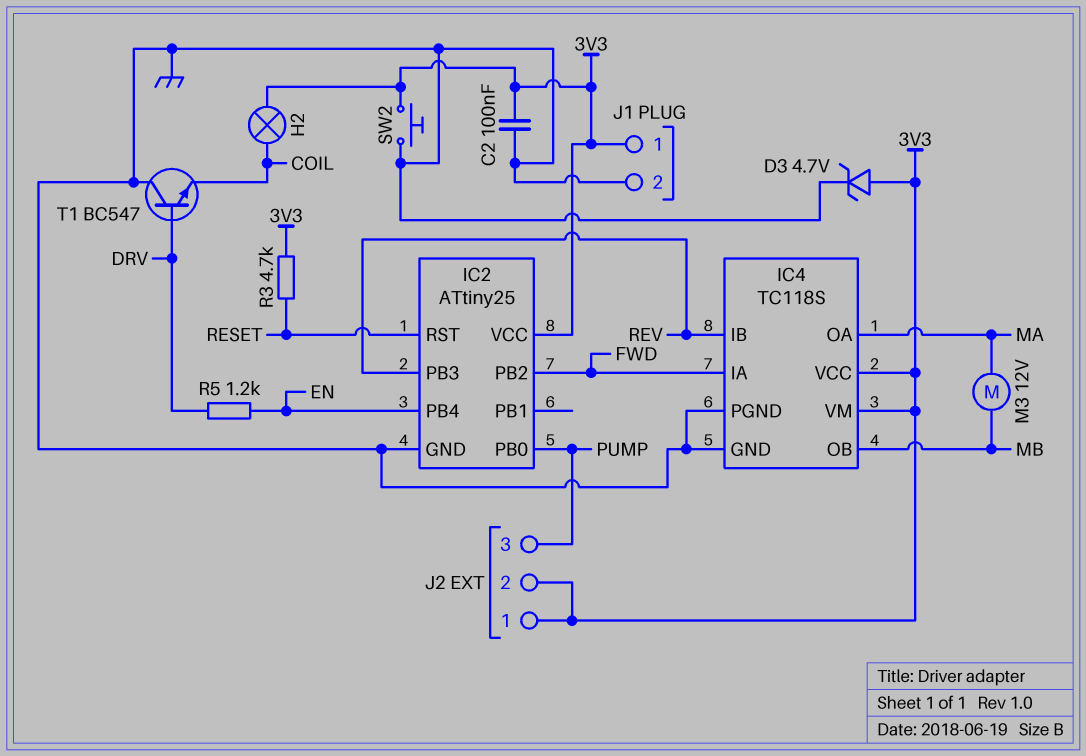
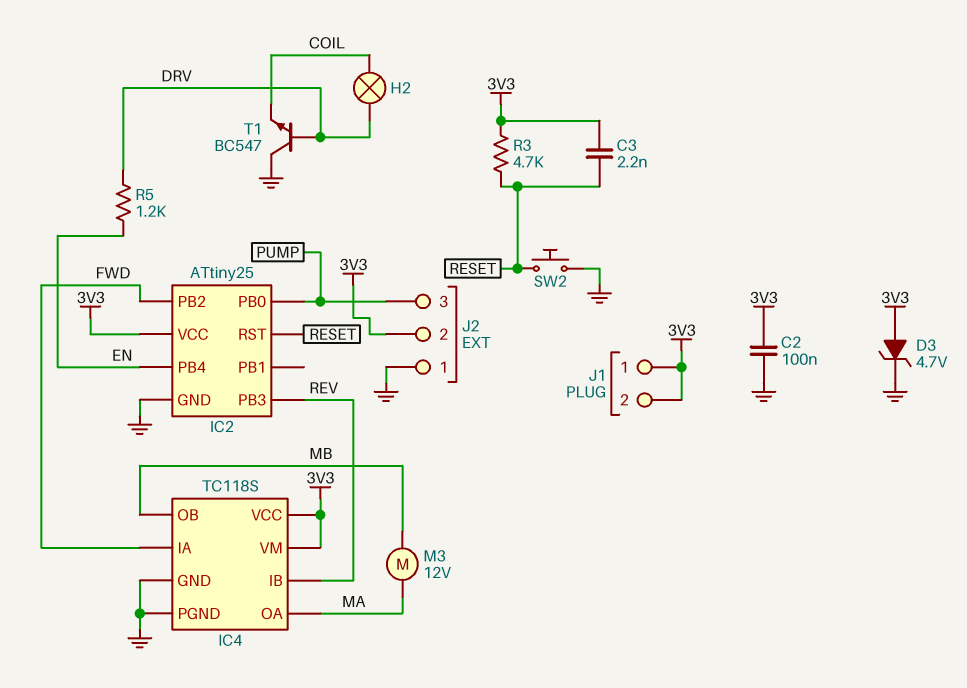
C3: none -> 2.2nF (3V3, RESET)
H2: lamp (3V3, COIL) -> lamp (COIL, DRV)
J1 pin 2: GND -> 3V3
J2 pin 1: 3V3 -> GND
SW2: button (3V3, GND) -> button (GND, RESET)

